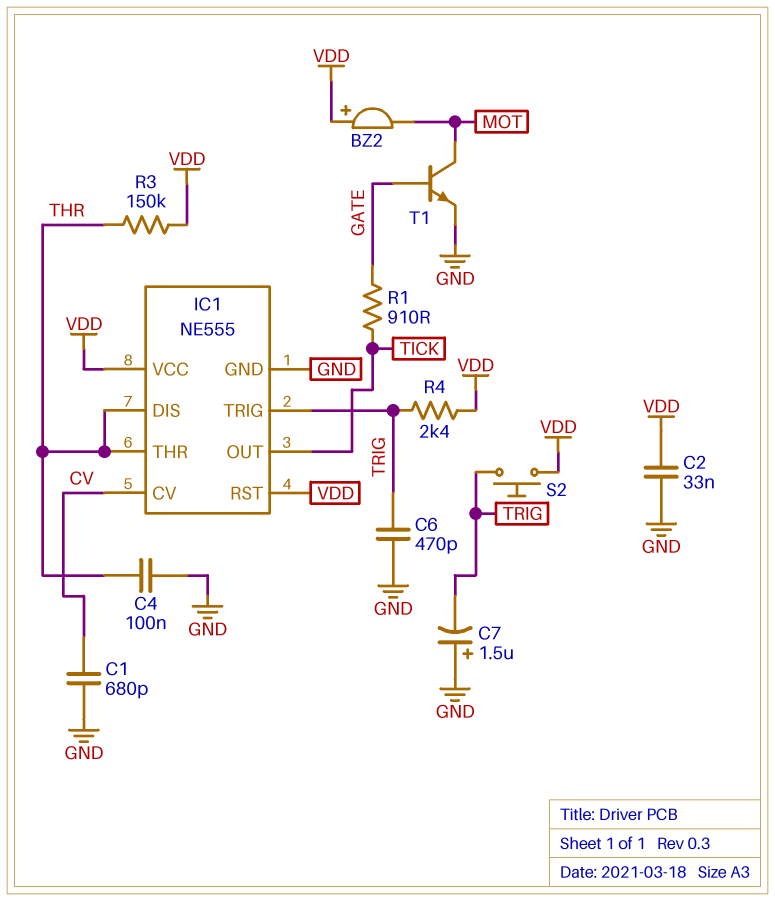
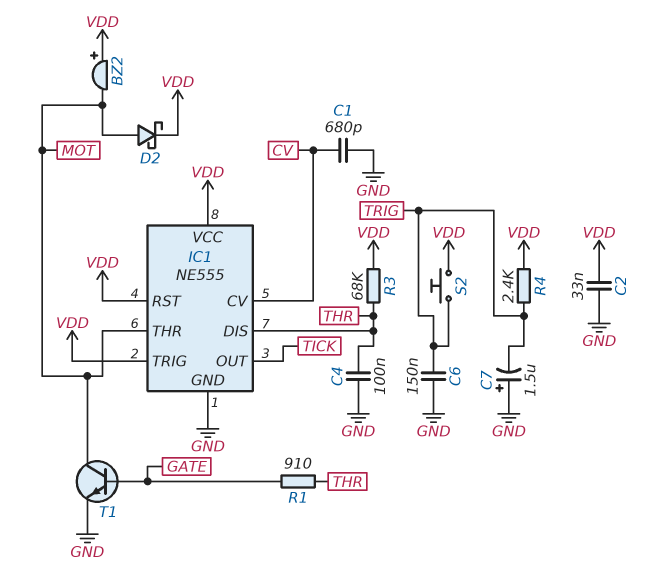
C6: 470pF (GND, TRIG) -> 150nF (GND, TRIG)
D2: none -> schottky (A MOT, K VDD)
IC1 pin THR: THR -> MOT
IC1 pin TRIG: TRIG -> VDD
R1: 910 (GATE, TICK) -> 910 (GATE, THR)
R3: 150k (THR, VDD) -> 68k (THR, VDD)

